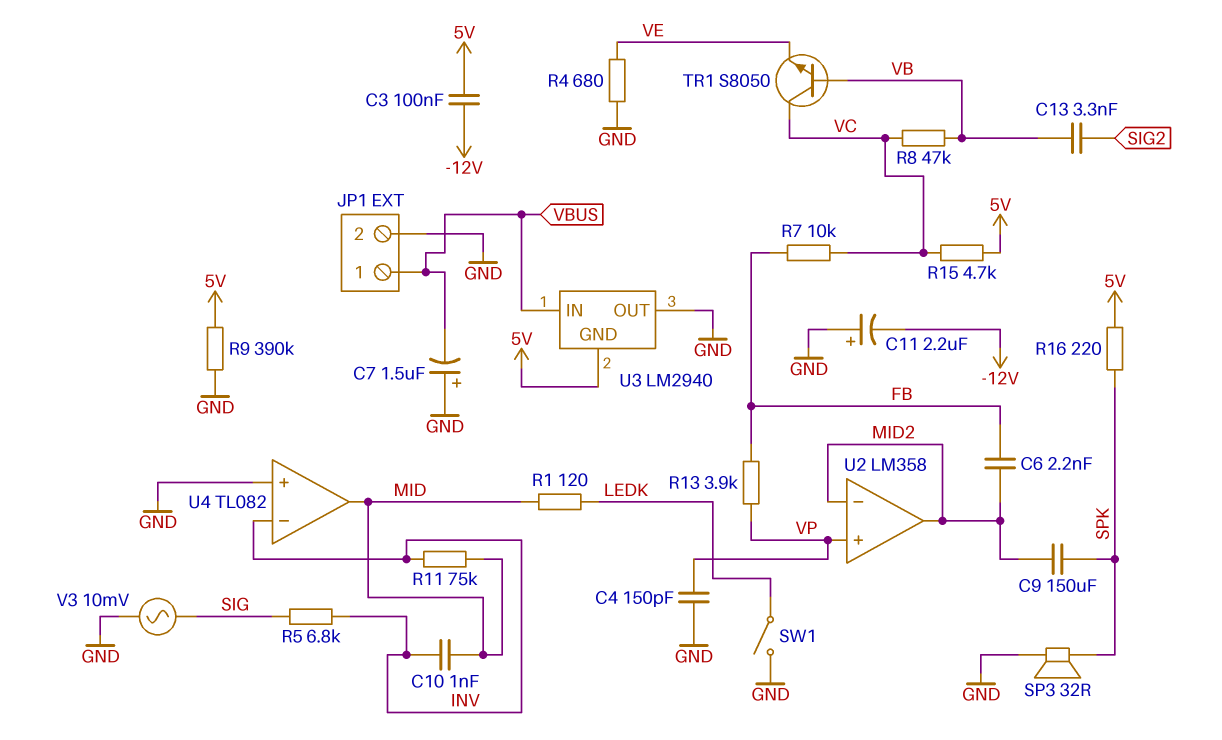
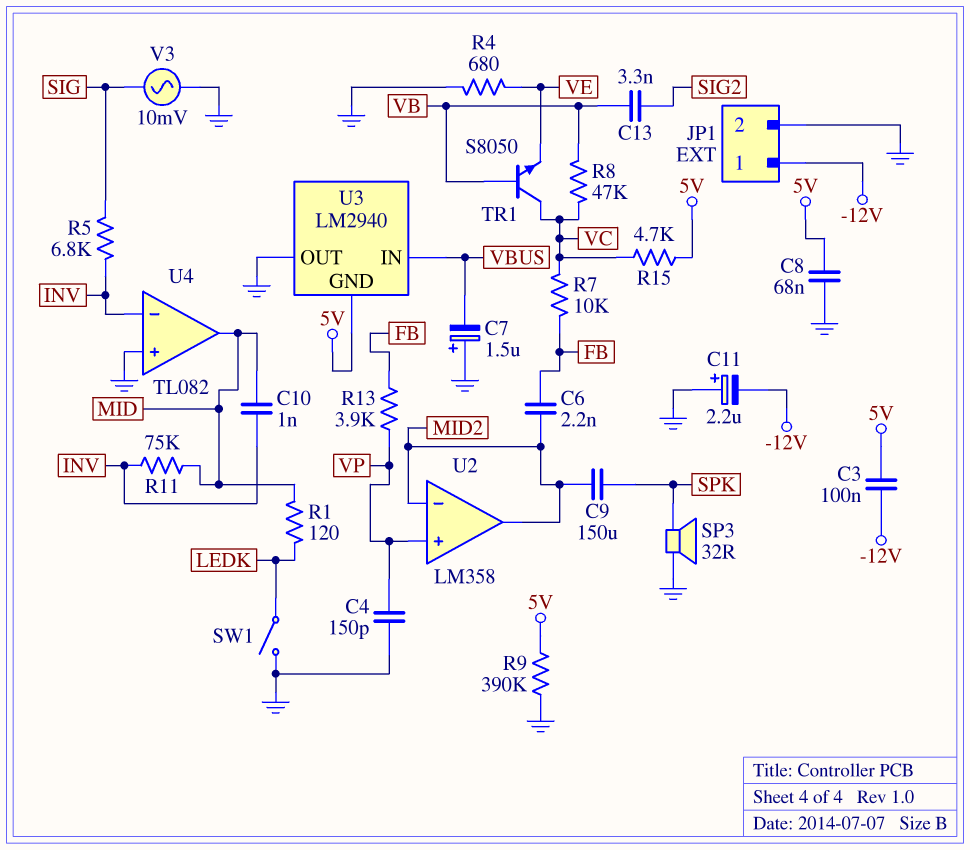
C8: none -> 68nF (5V, GND)
JP1 pin 1: VBUS -> -12V
R16: 220 (5V, SPK) -> none

